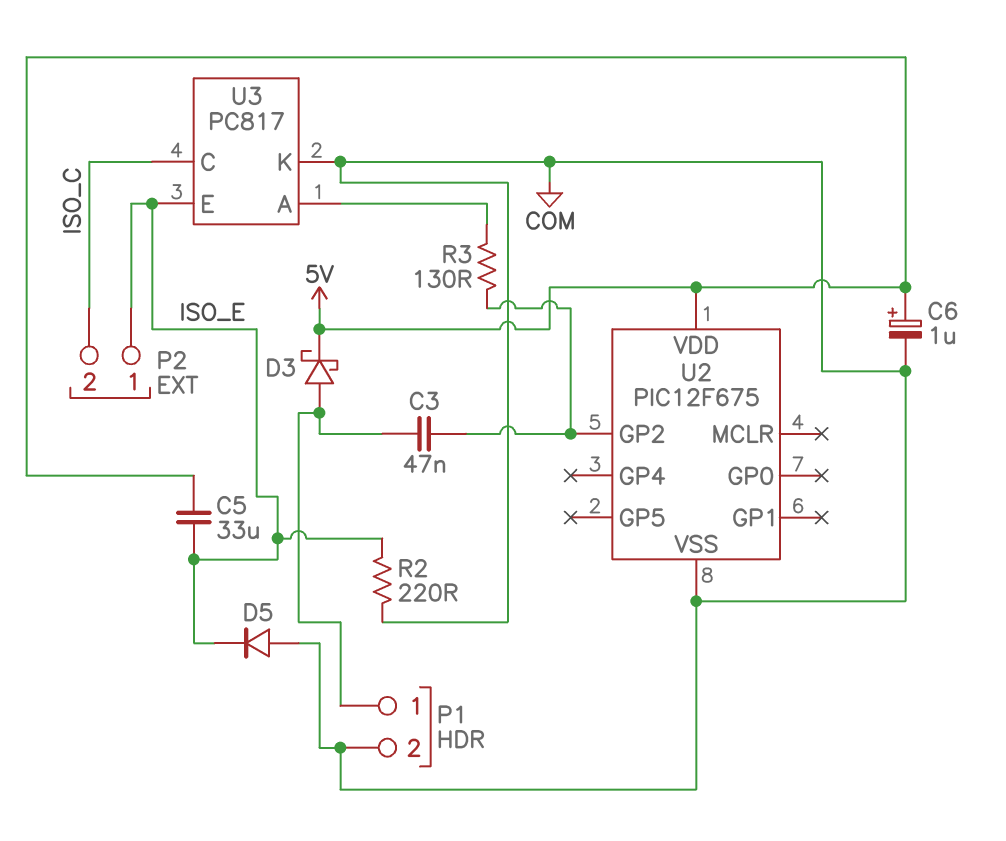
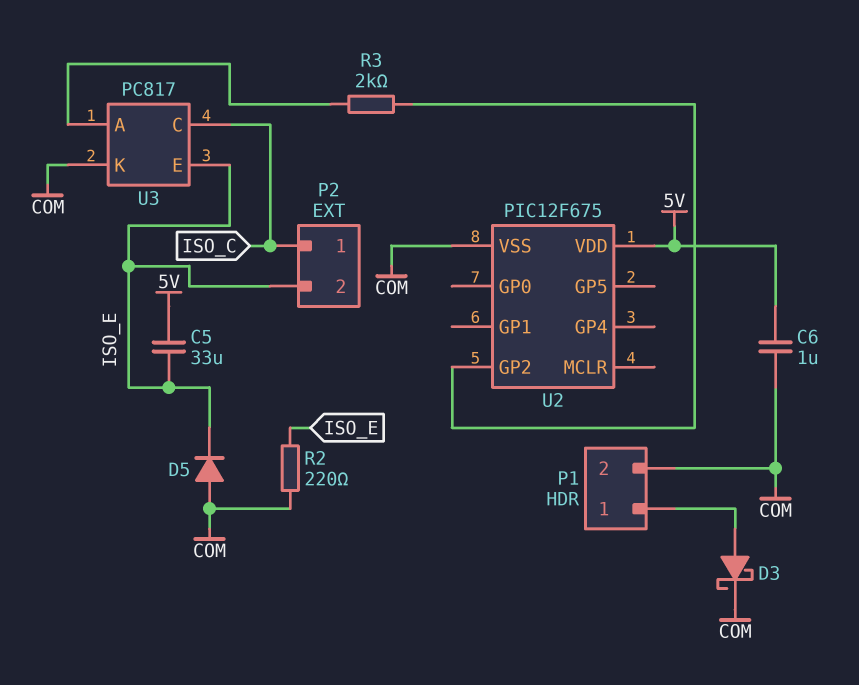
C3: 47nF (P1/1, U2/GP2) -> none
C6: 1uF (plus 5V, minus COM) -> 1uF (5V, COM)
D3: schottky (A P1/1, K 5V) -> schottky (A P1/1, K COM)
P2 pin 1: ISO_E -> ISO_C
P2 pin 2: ISO_C -> ISO_E
R3: 130 (U2/GP2, U3/A) -> 2k (U2/GP2, U3/A)

